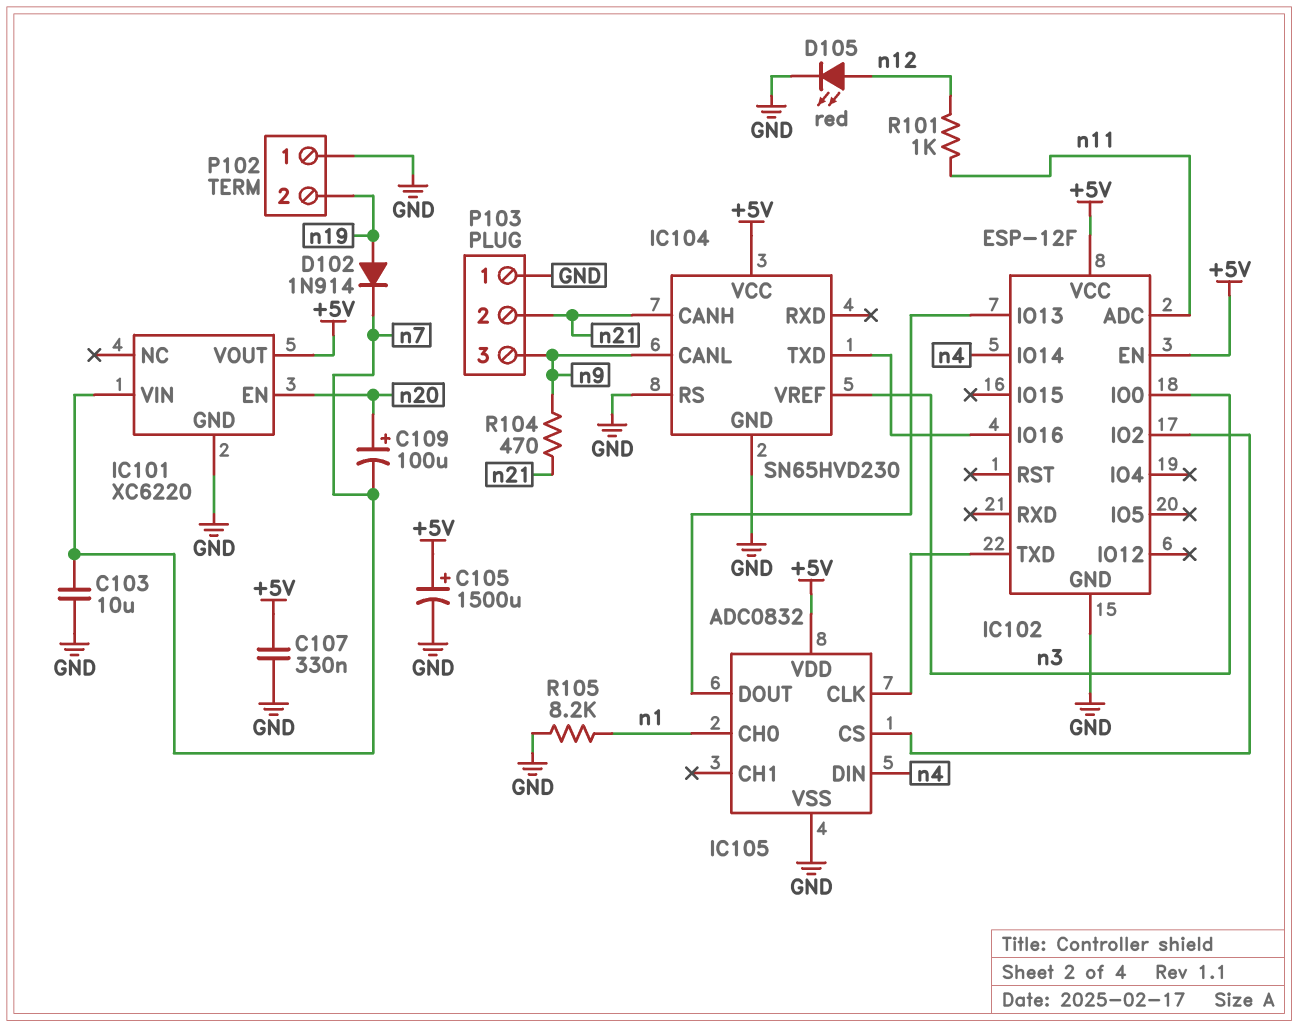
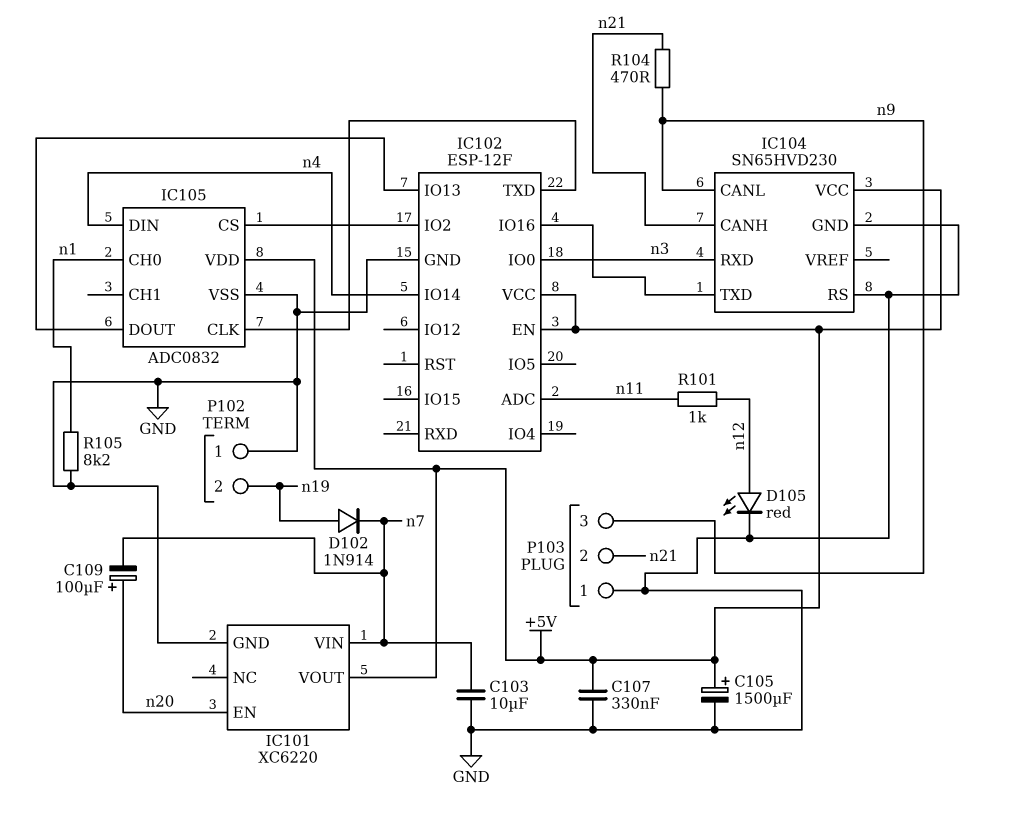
IC104 pin RXD: none -> n3
IC104 pin VREF: n3 -> none

